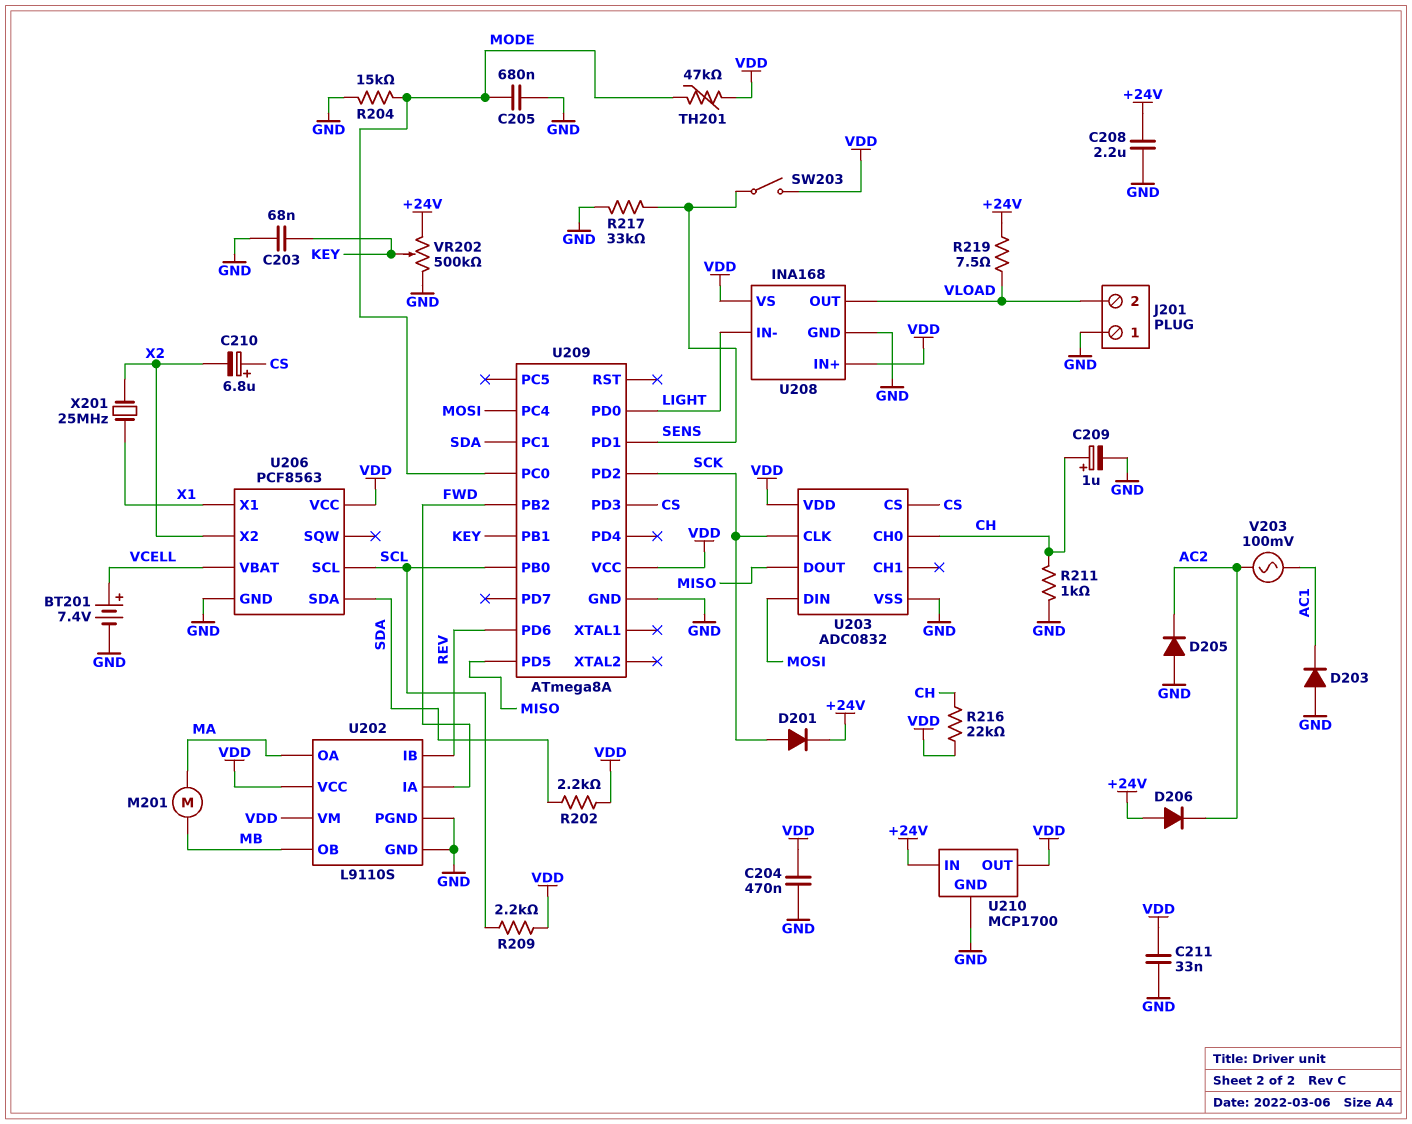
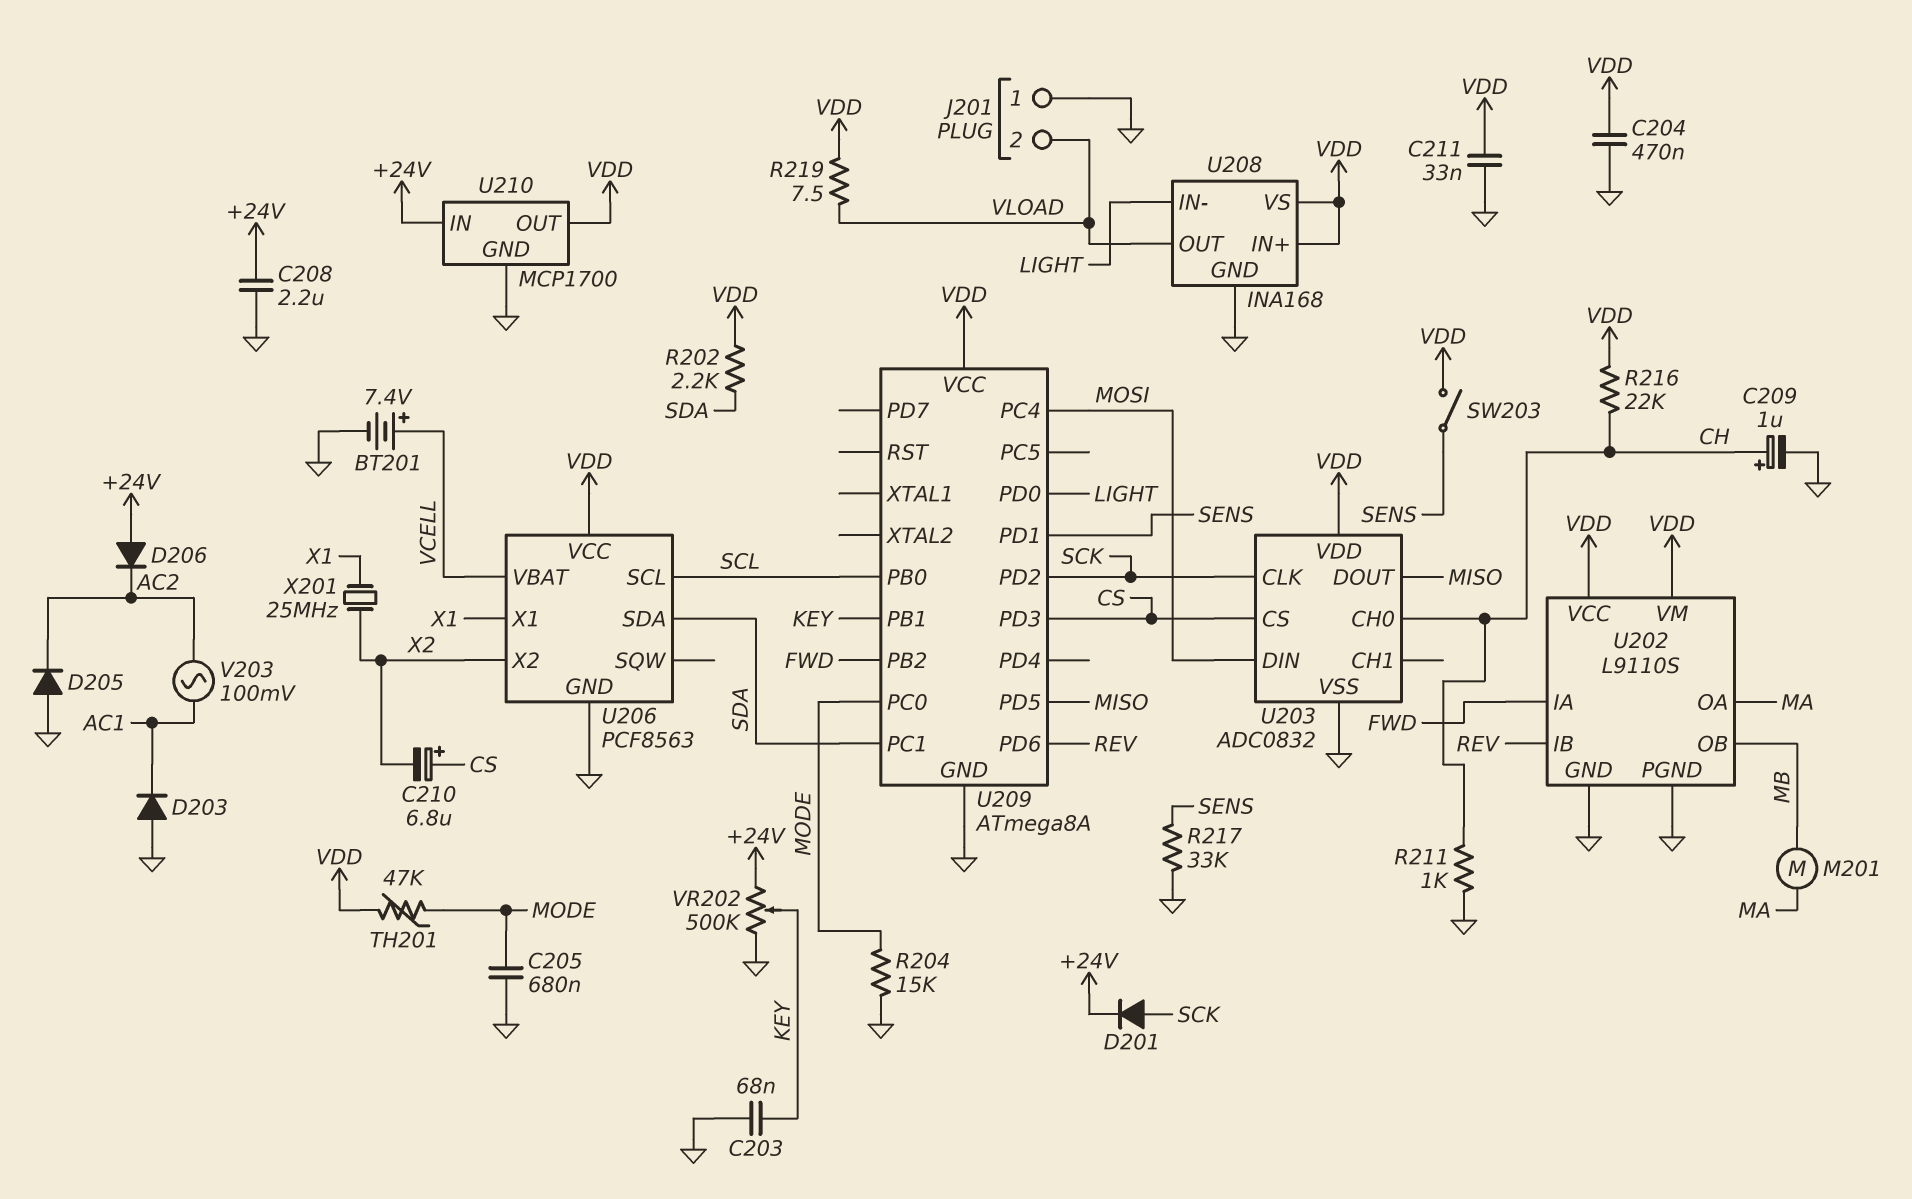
R209: 2.2k (SCL, VDD) -> none
R219: 7.5 (+24V, VLOAD) -> 7.5 (VDD, VLOAD)

